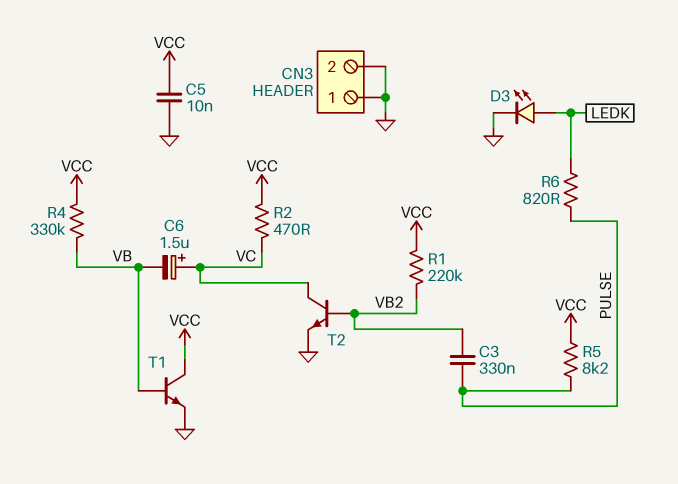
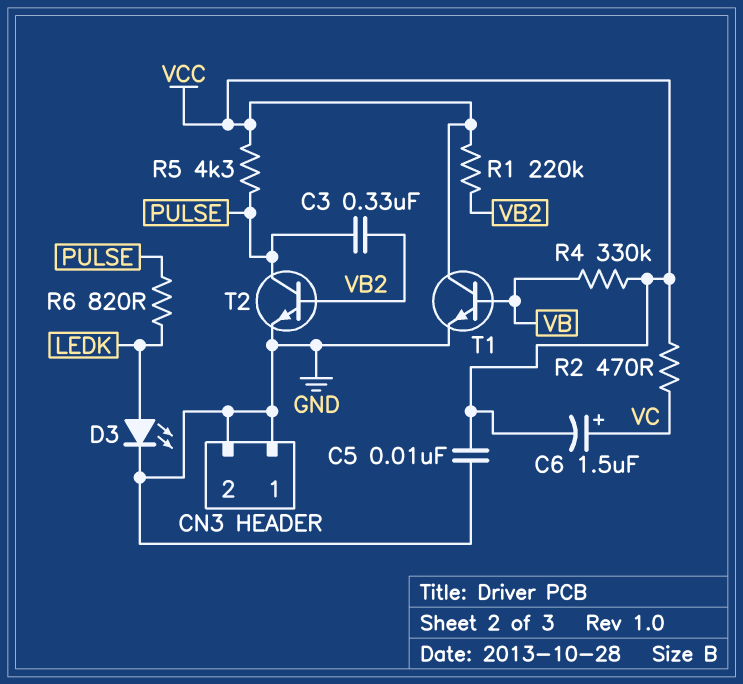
C6: 1.5uF (plus VC, minus VB) -> 1.5uF (plus VC, minus VCC)
R5: 8.2k (PULSE, VCC) -> 4.3k (PULSE, VCC)
T2: NPN (B VB2, C VC, E GND) -> NPN (B VB2, C PULSE, E GND)

